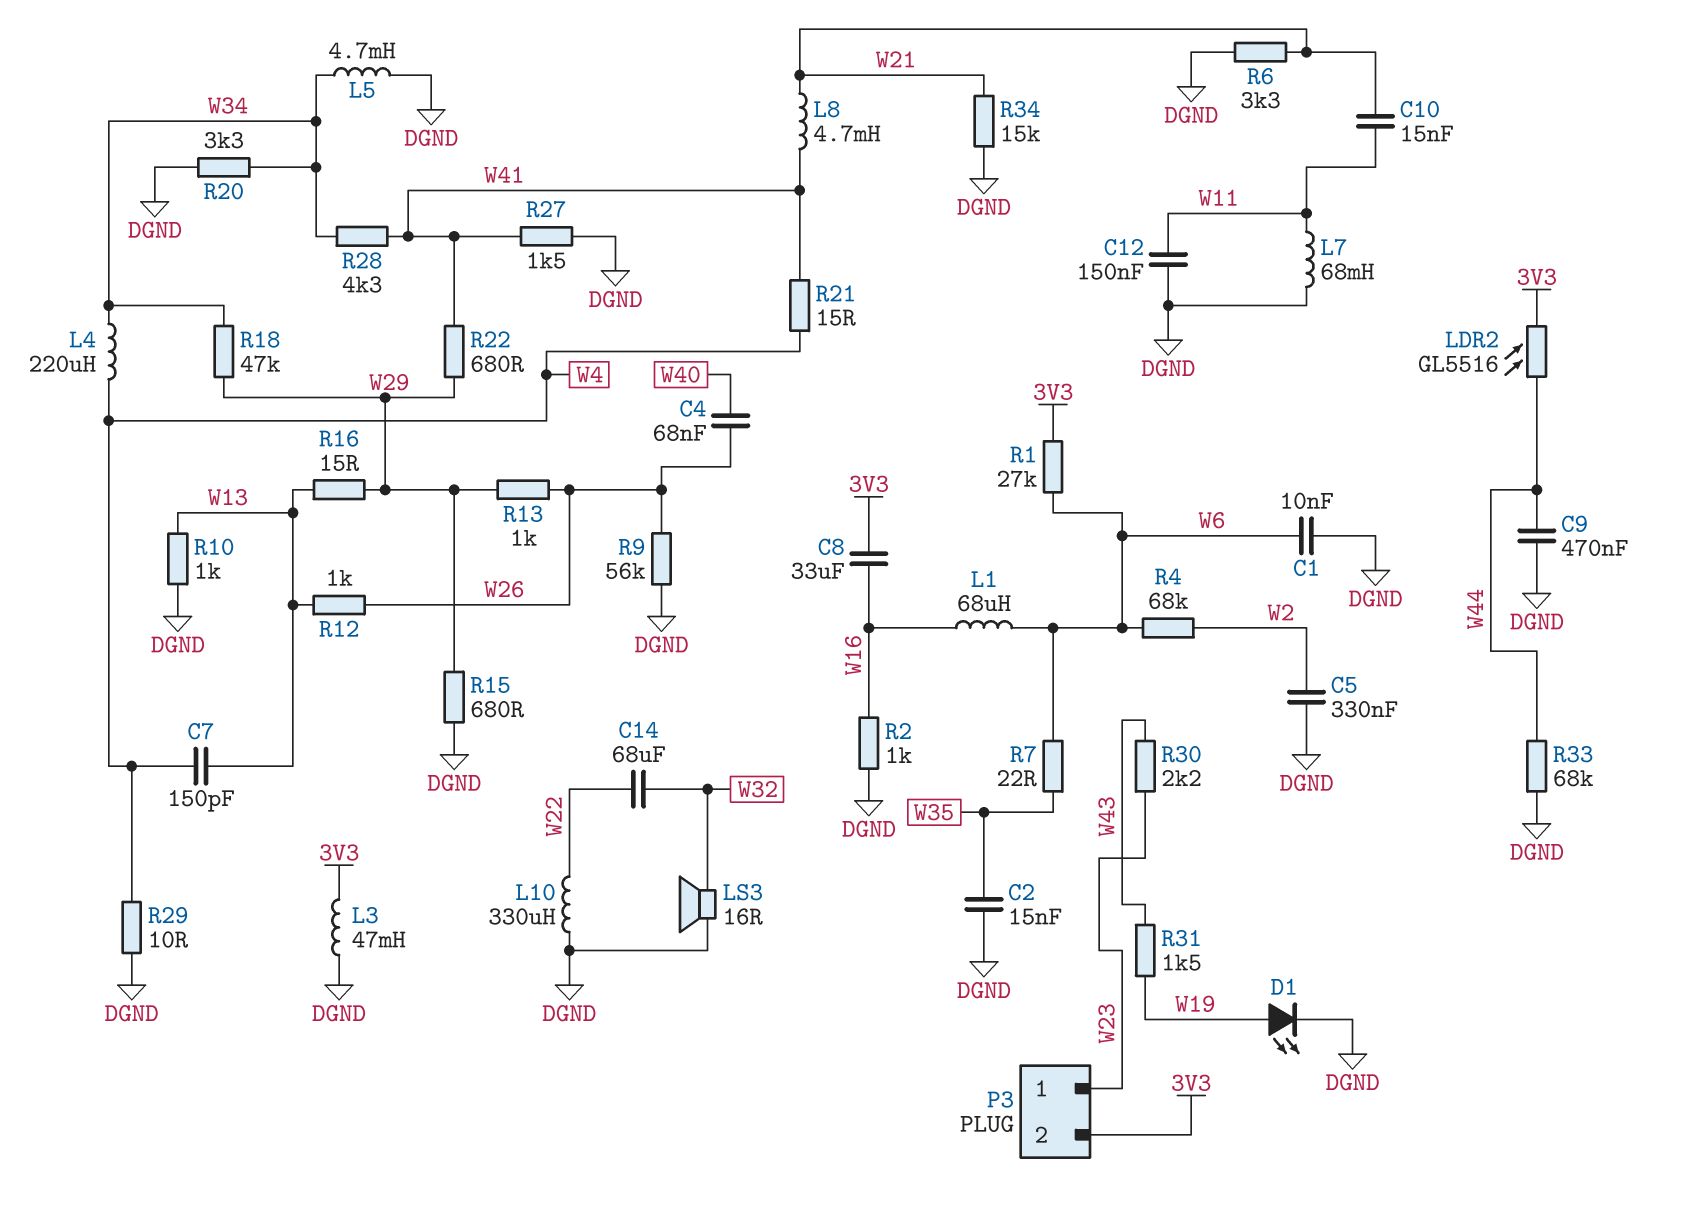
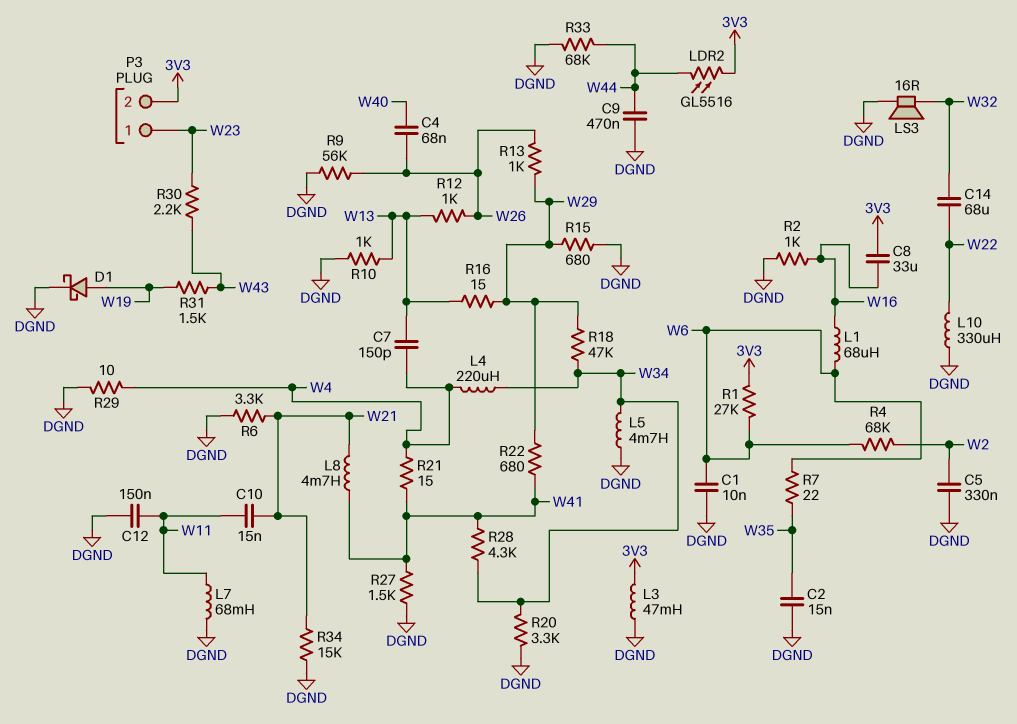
D1: LED (A W19, K DGND) -> schottky (A W19, K DGND)

